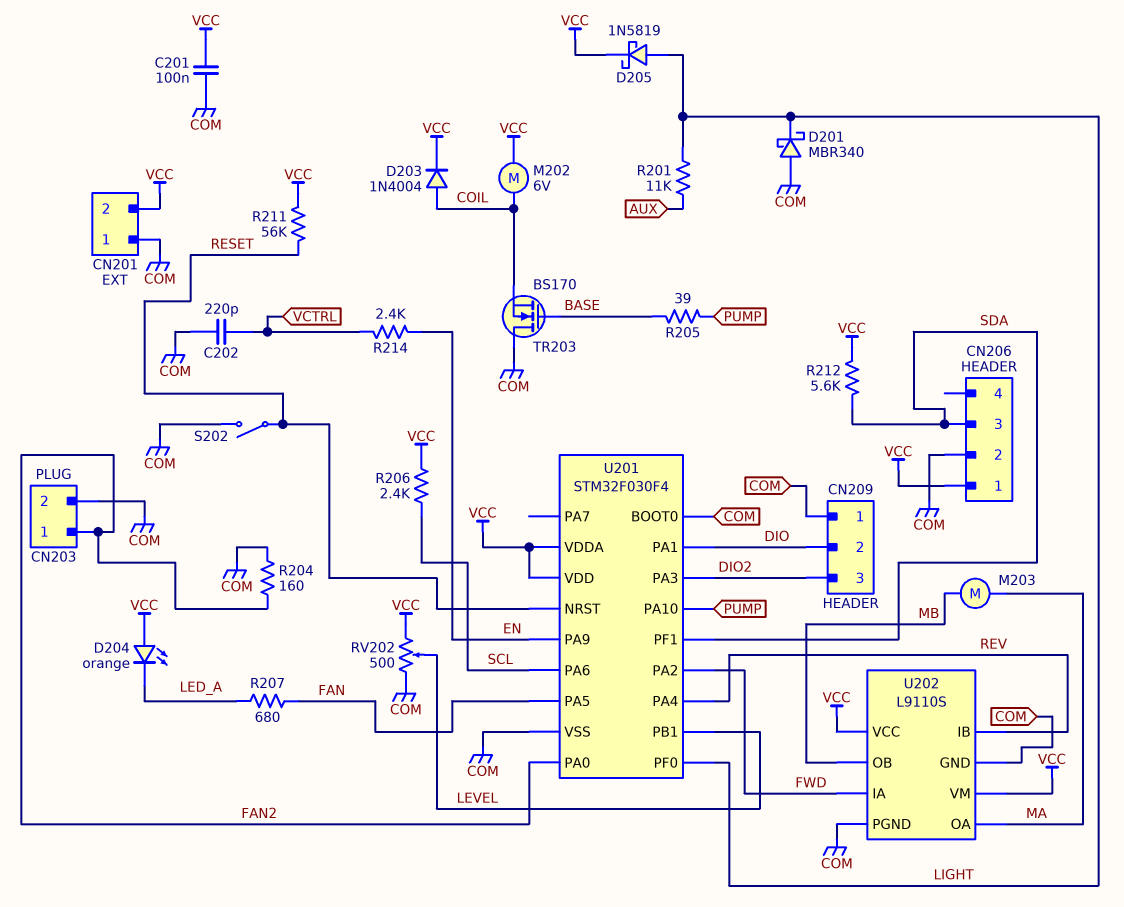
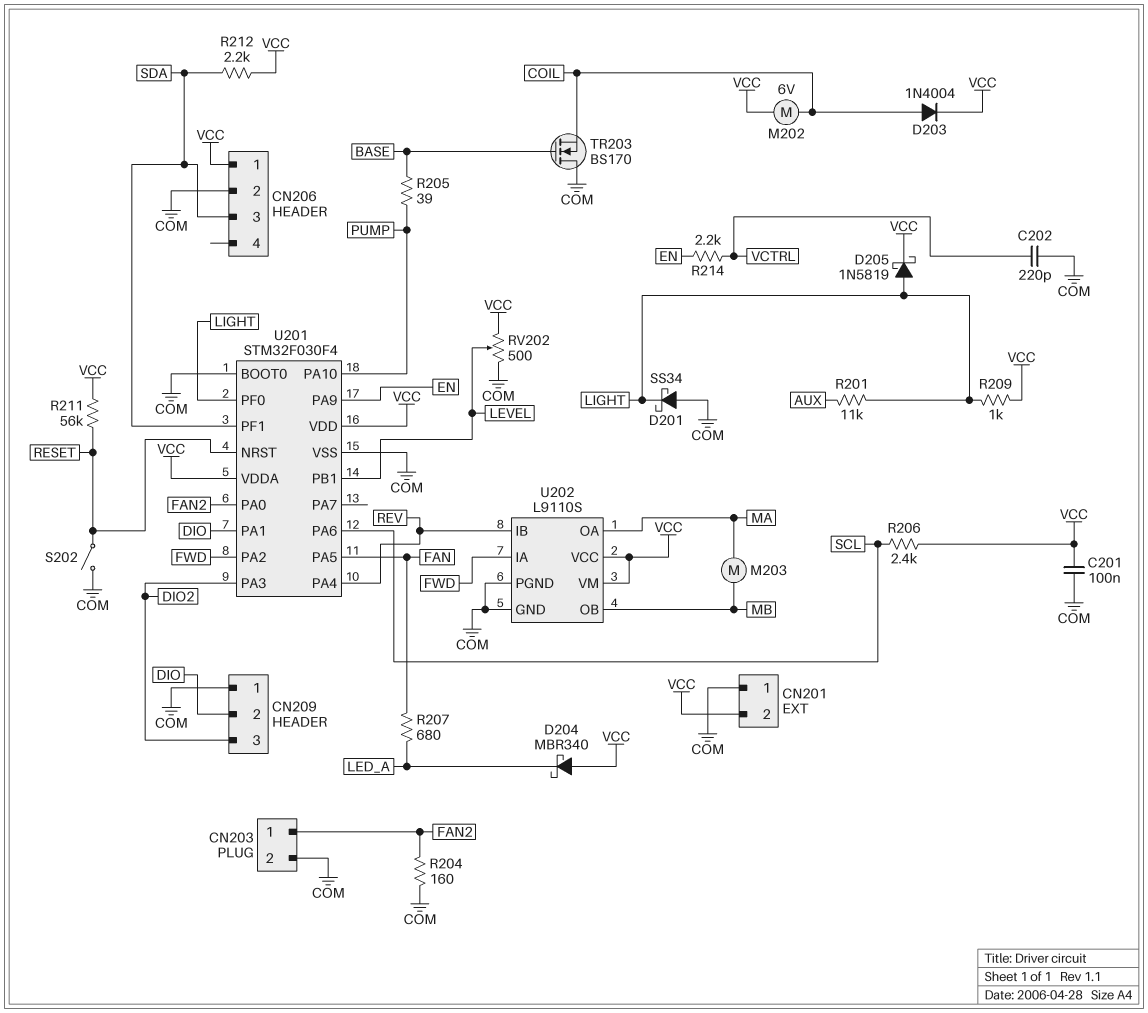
D201: schottky MBR340 (A COM, K LIGHT) -> schottky SS34 (A COM, K LIGHT)
D204: LED orange (A VCC, K LED_A) -> schottky MBR340 (A VCC, K LED_A)
R209: none -> 1k (LIGHT, VCC)
R212: 5.6k (SDA, VCC) -> 2.2k (SDA, VCC)
R214: 2.4k (EN, VCTRL) -> 2.2k (EN, VCTRL)

